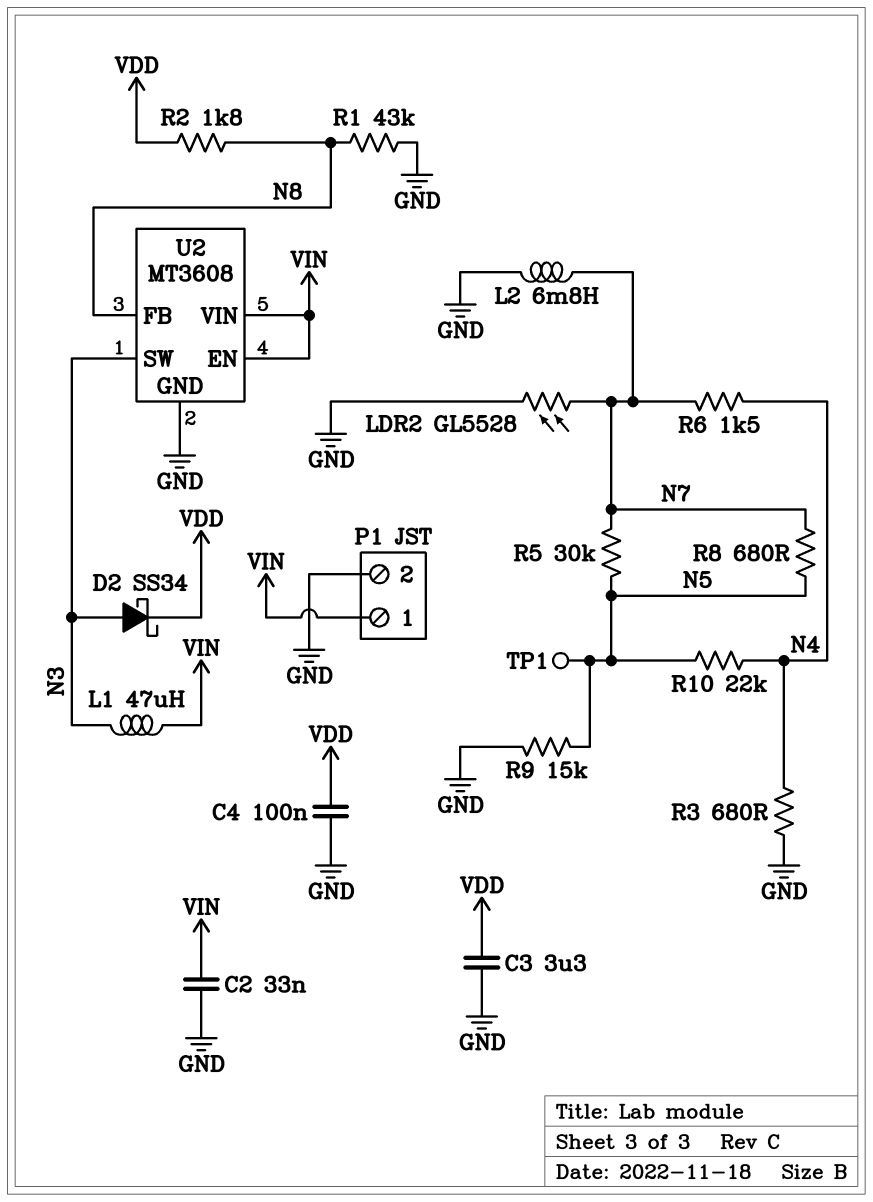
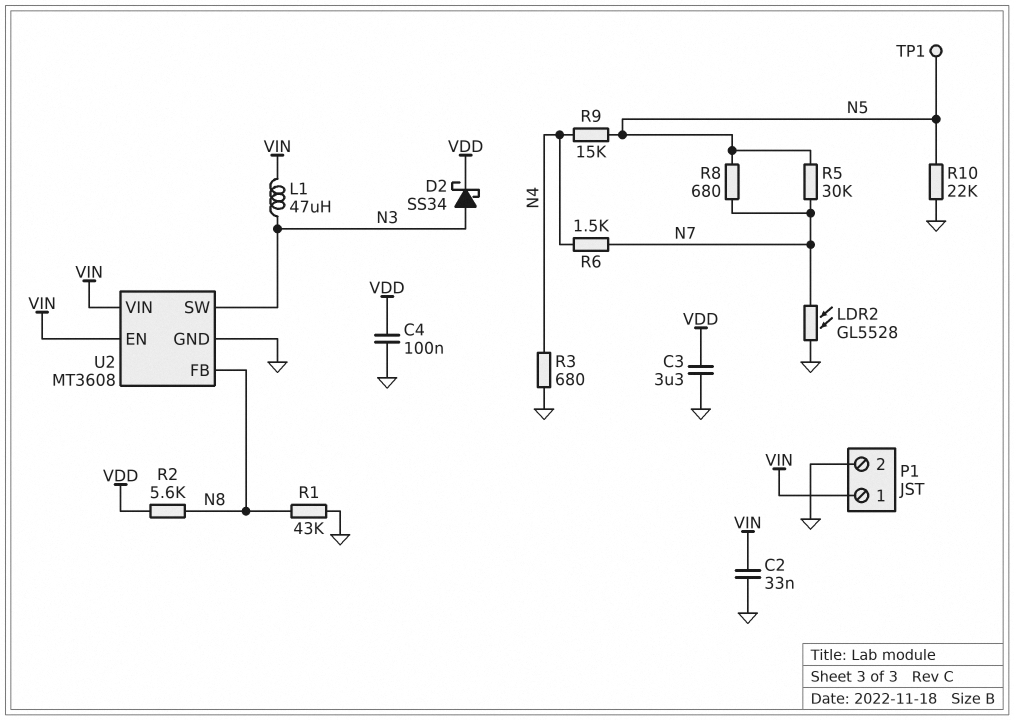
L2: 6.8mH (GND, N7) -> none
R2: 1.8k (N8, VDD) -> 5.6k (N8, VDD)
R9: 15k (GND, N5) -> 15k (N4, N5)
R10: 22k (N4, N5) -> 22k (GND, N5)

